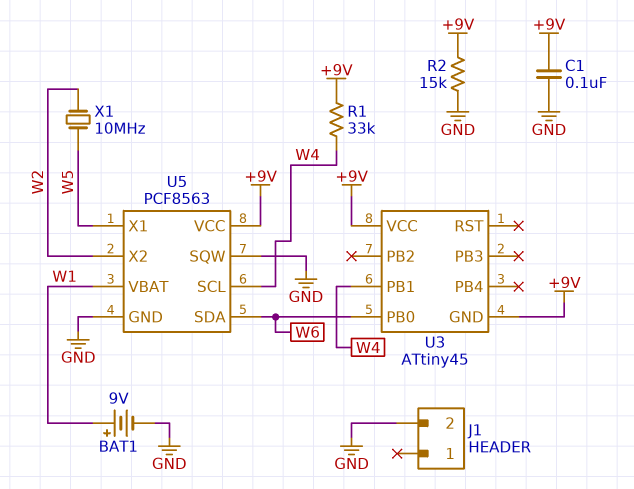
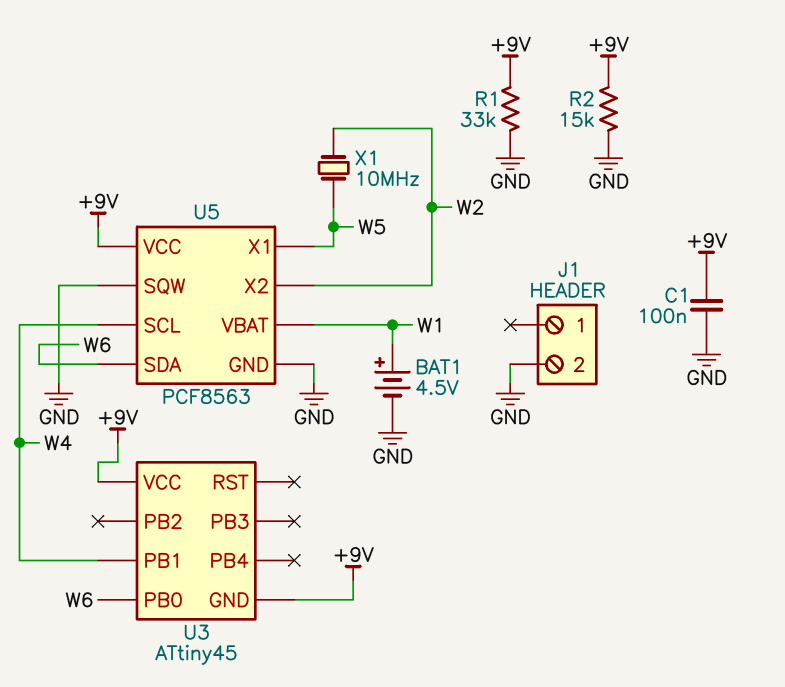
BAT1: 9V (plus W1, minus GND) -> 4.5V (plus W1, minus GND)
R1: 33k (+9V, W4) -> 33k (+9V, GND)

